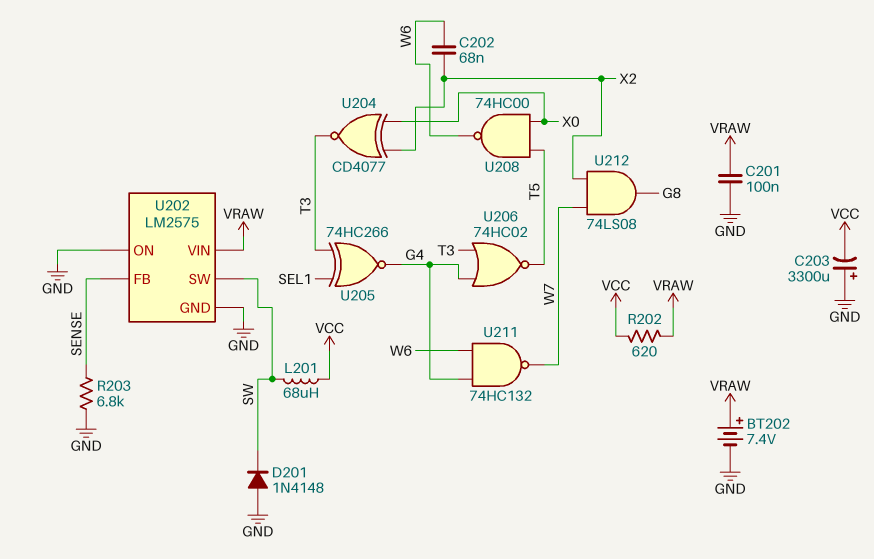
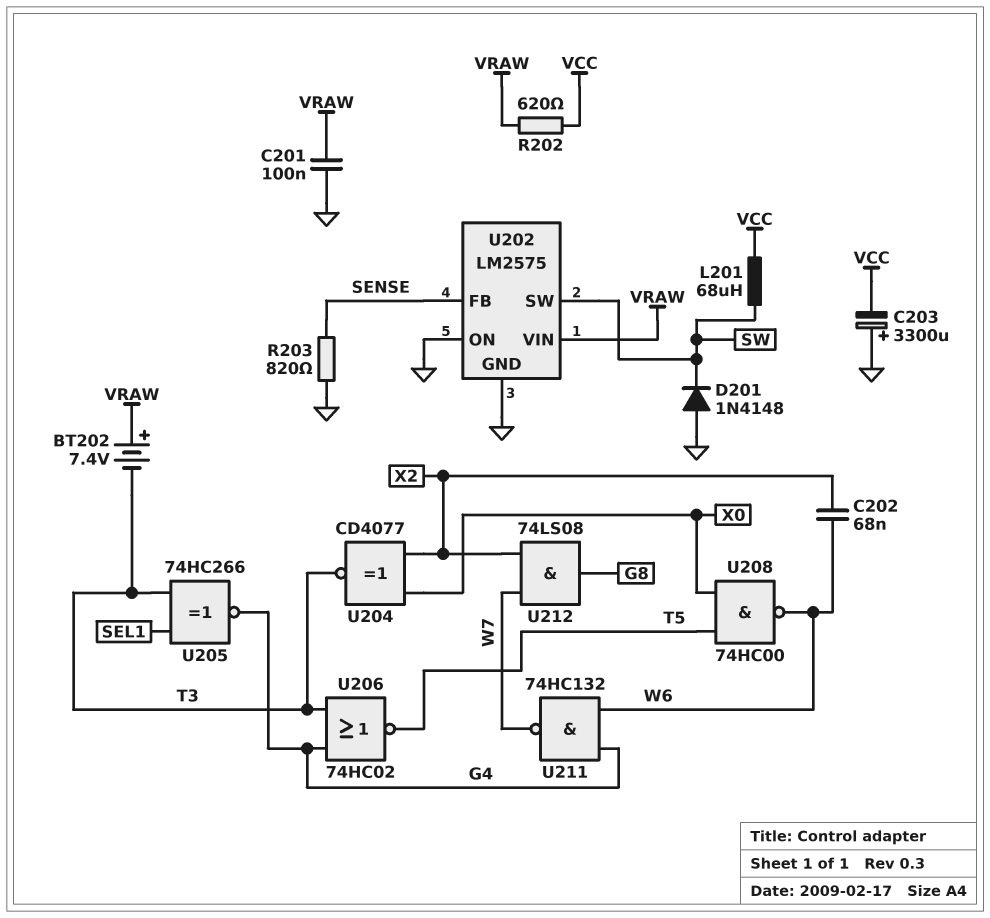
BT202: 7.4V (plus VRAW, minus GND) -> 7.4V (plus VRAW, minus T3)
R203: 6.8k (GND, SENSE) -> 820 (GND, SENSE)

